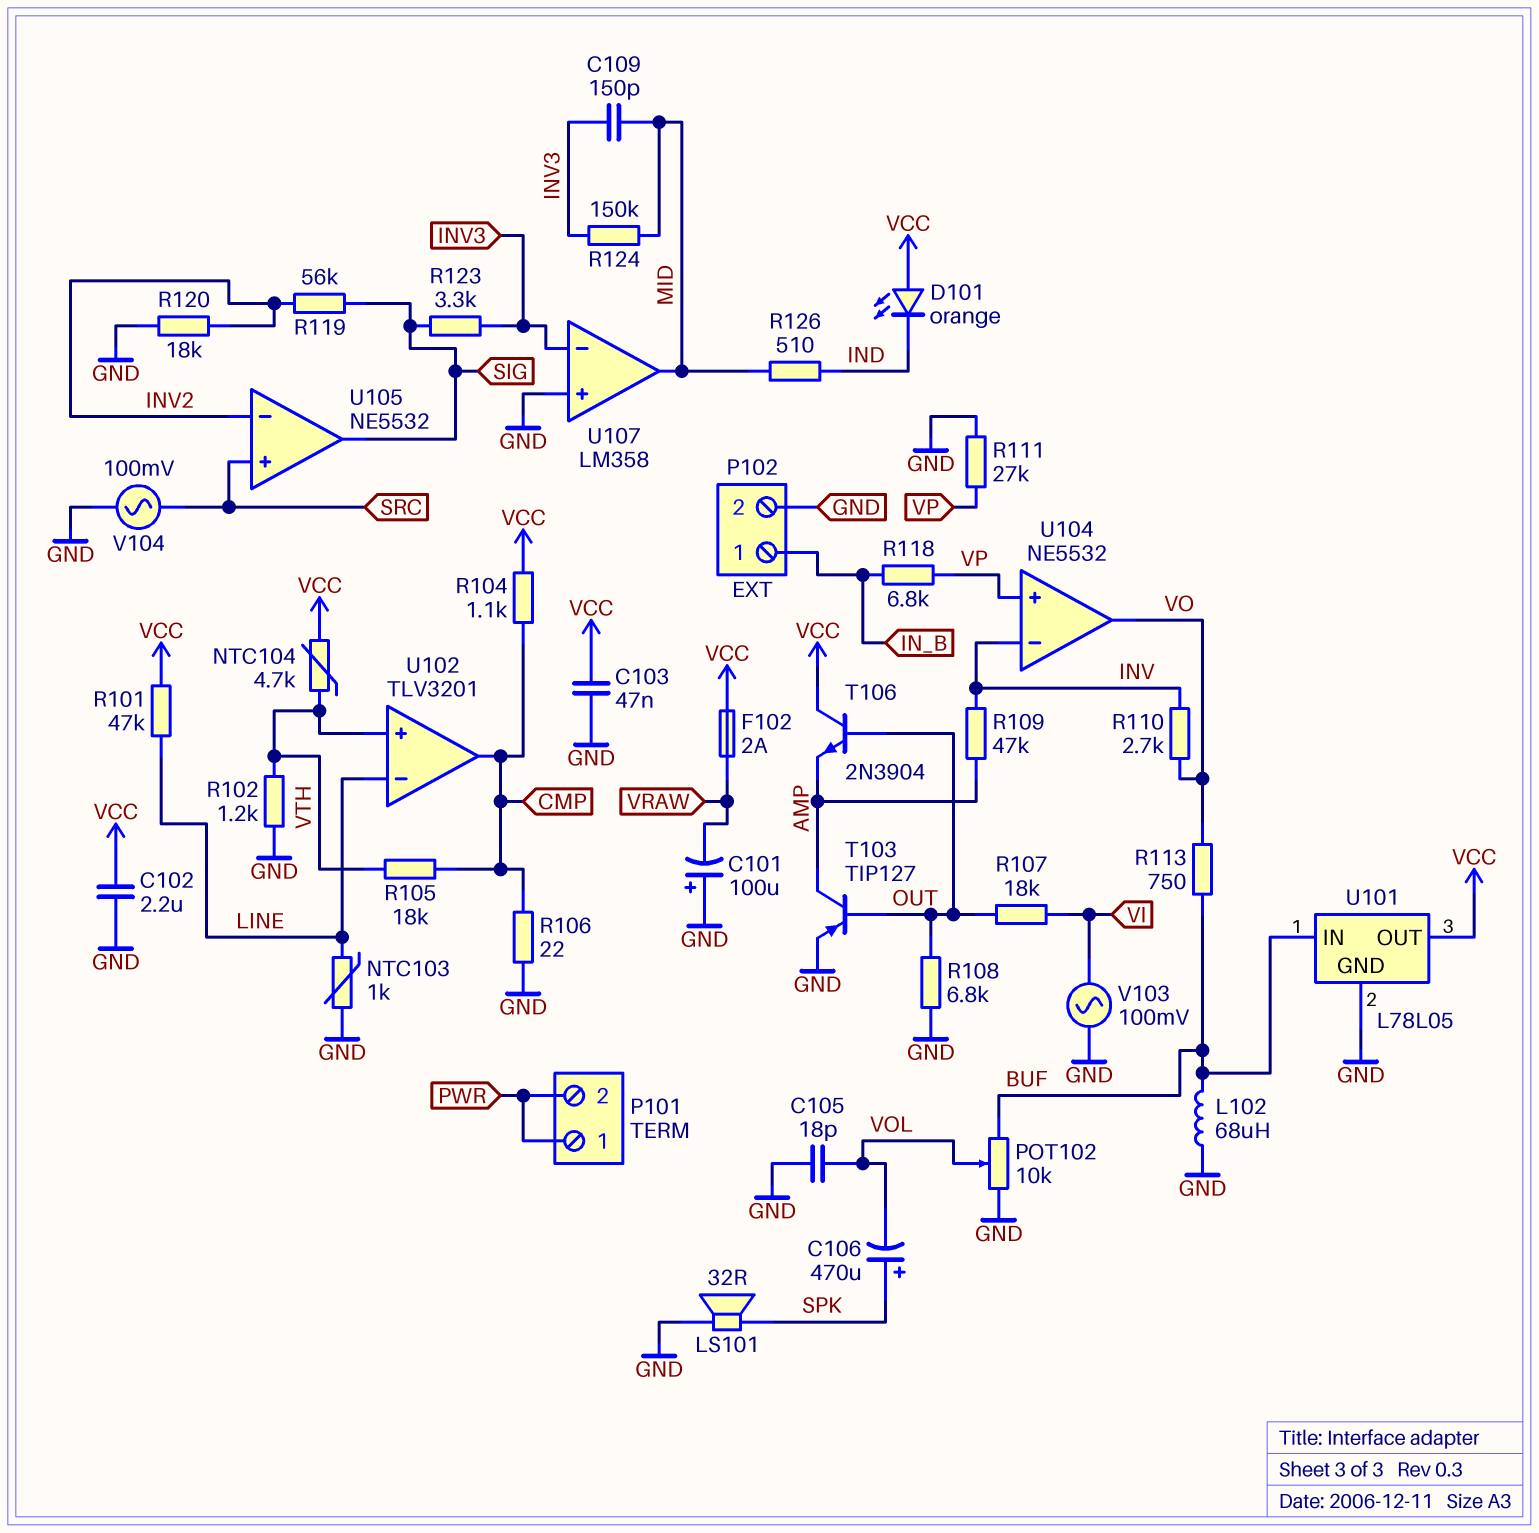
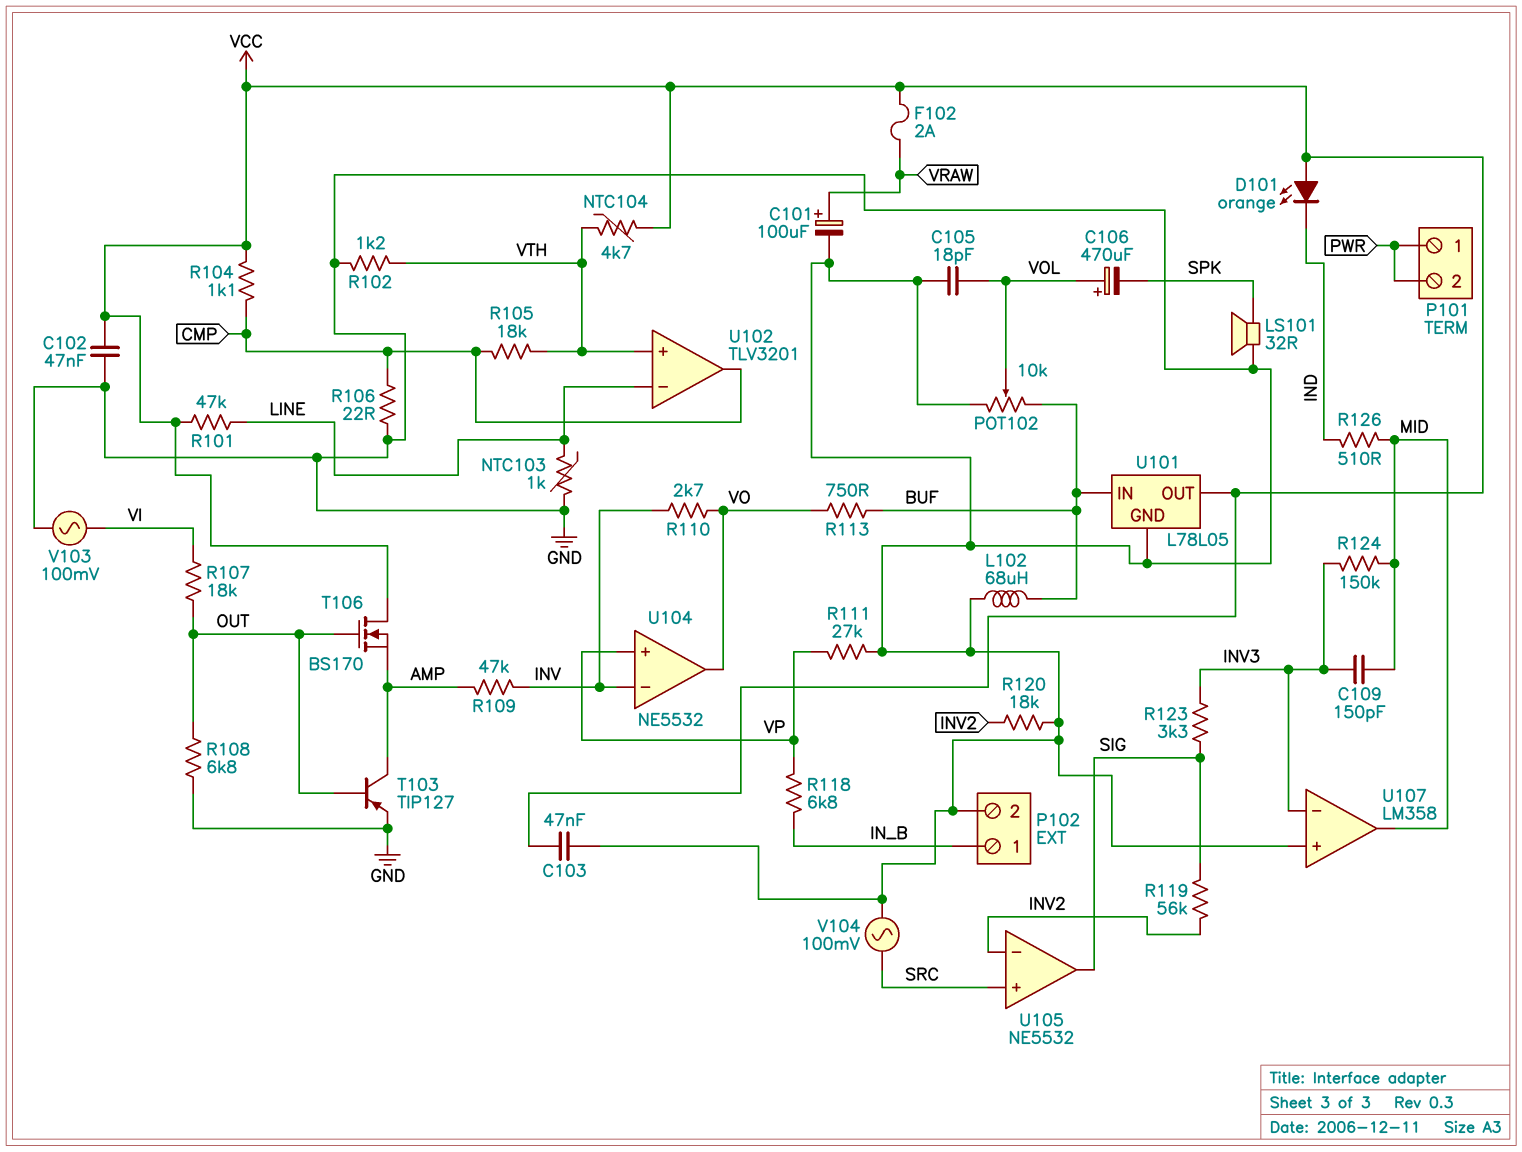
C101: 100uF (plus GND, minus VRAW) -> 100uF (plus VRAW, minus GND)
C102: 2.2uF (GND, VCC) -> 47nF (GND, VCC)
C106: 470uF (plus SPK, minus VOL) -> 470uF (plus VOL, minus SPK)
T106: NPN 2N3904 (B OUT, C VCC, E AMP) -> NMOS BS170 (G OUT, D VCC, S AMP)

